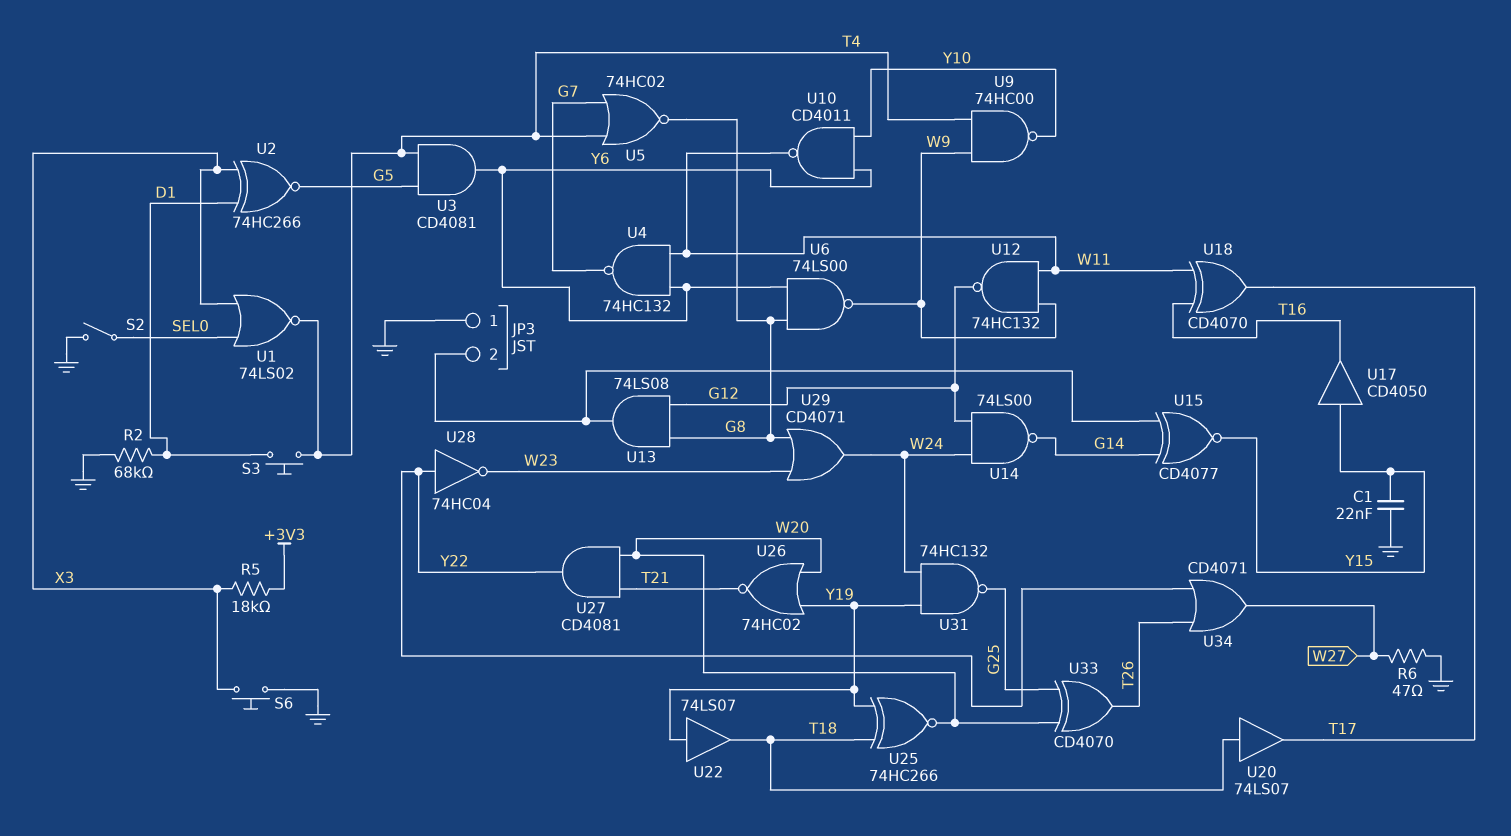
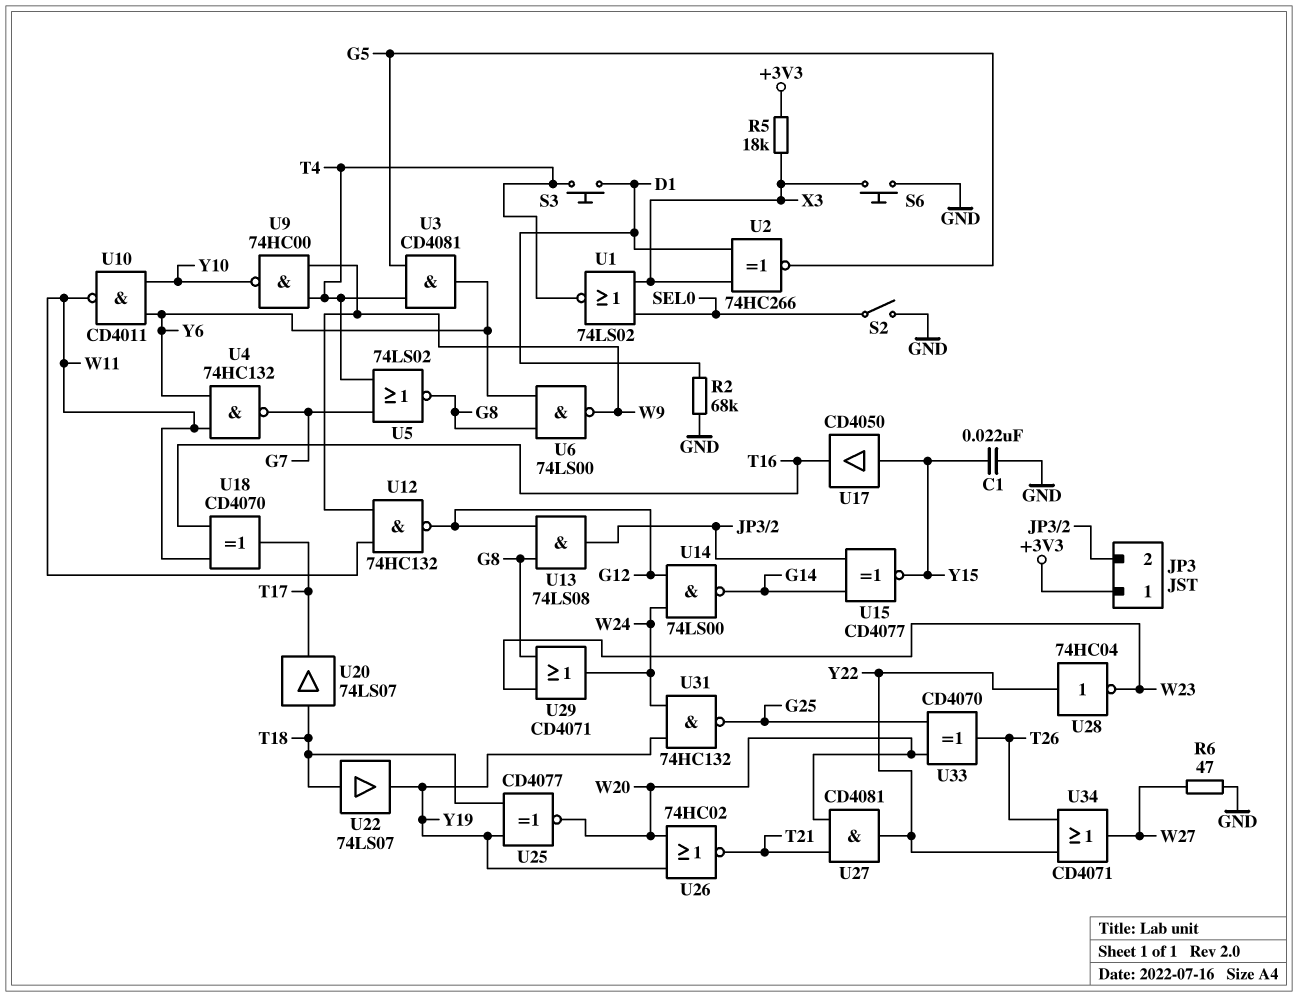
JP3 pin 1: GND -> +3V3
U5: NOR 74HC02 (in G7, in T4, out G8) -> NOR 74LS02 (in G7, in T4, out G8)
U22: buffer 74LS07 (in Y19, out T18) -> buffer 74LS07 (in T18, out Y19)
U25: XNOR 74HC266 (in T18, in Y19, out W20) -> XNOR CD4077 (in T18, in Y19, out W20)

